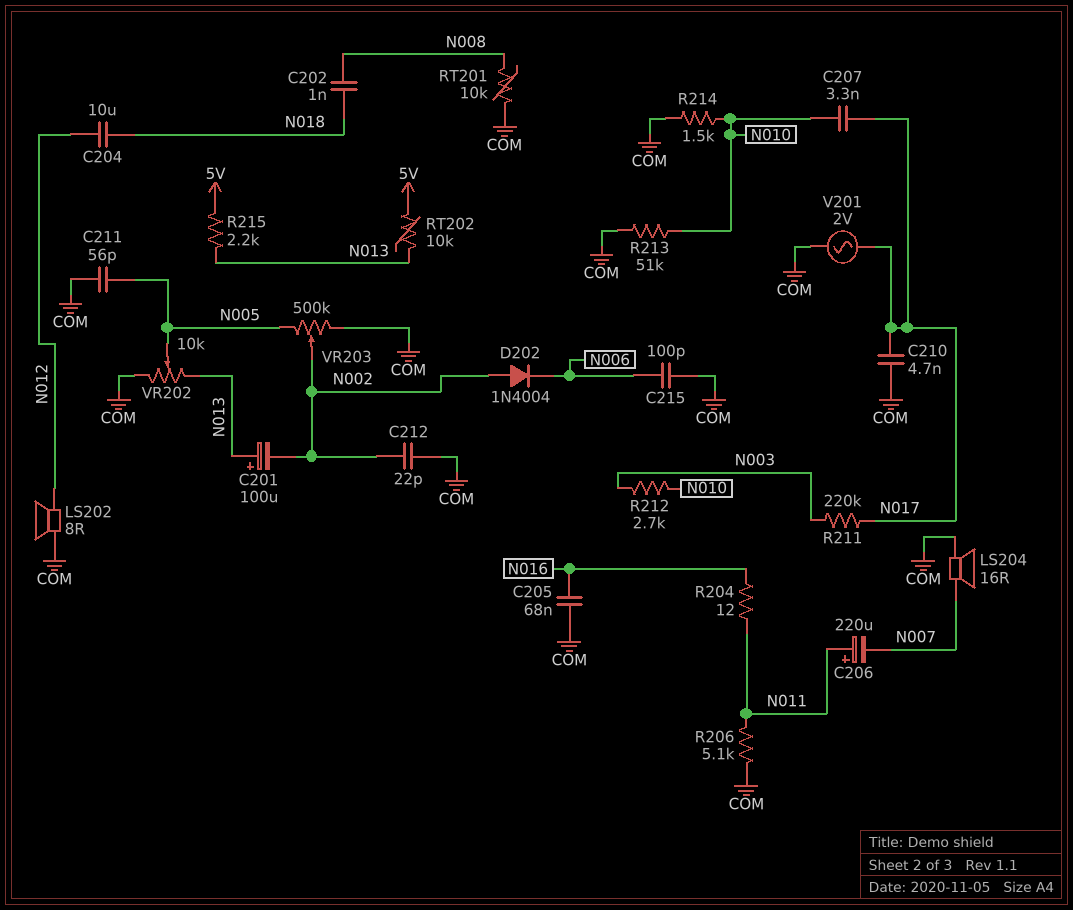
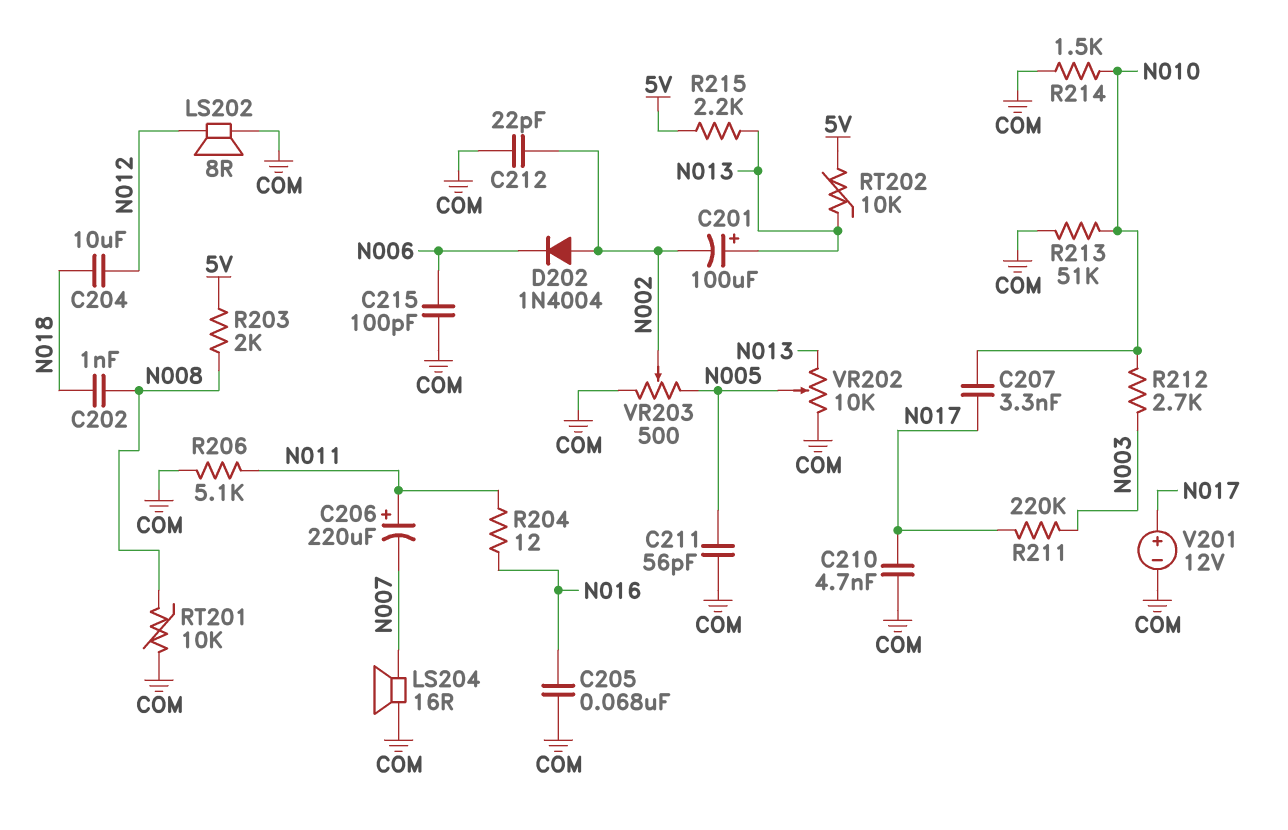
R203: none -> 2k (5V, N008)
V201: AC 2V (COM, N017) -> 12V (plus N017, minus COM)
VR203: 500k (COM, N005, wiper N002) -> 500 (COM, N005, wiper N002)

